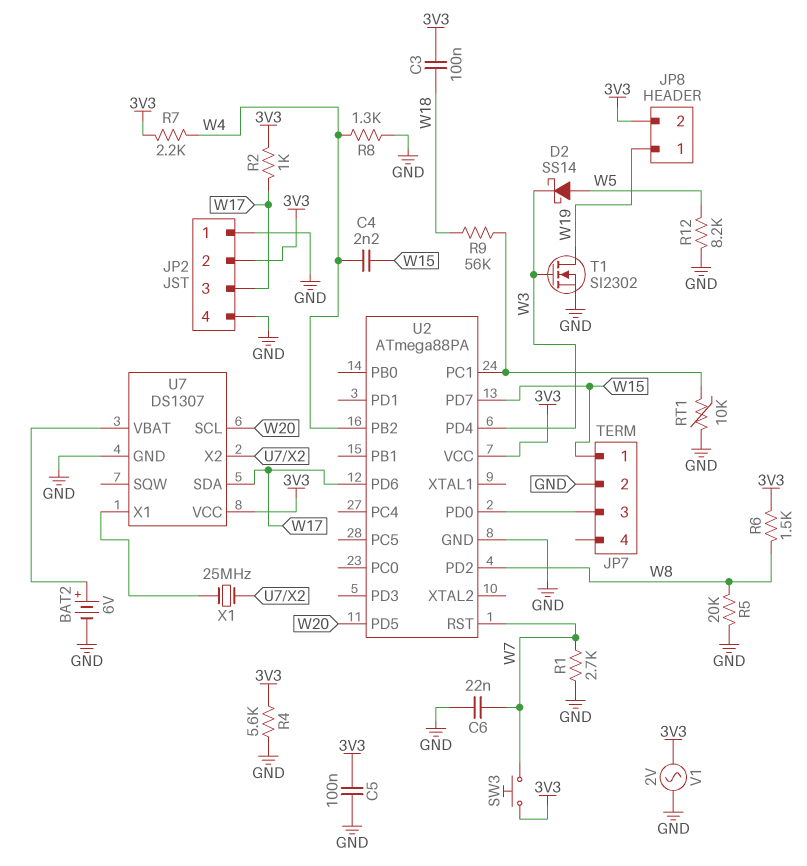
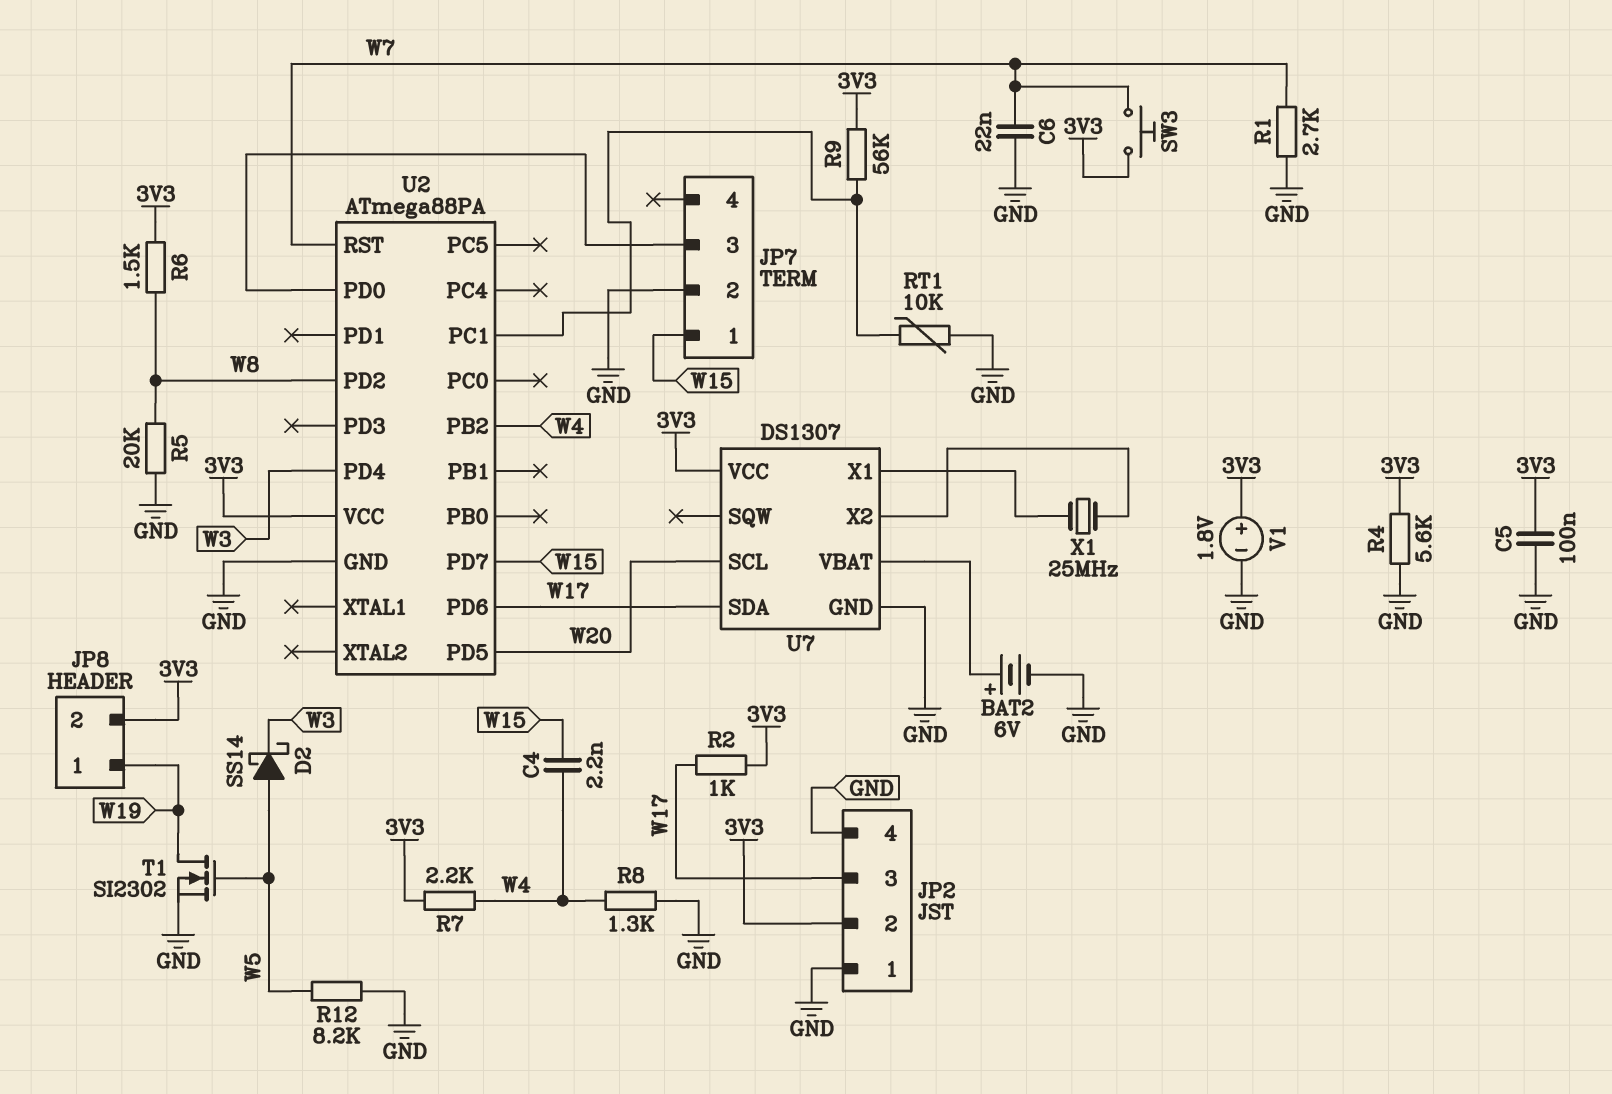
C3: 100nF (3V3, W18) -> none
R9: 56k (U2/PC1, W18) -> 56k (3V3, U2/PC1)
T1: NMOS SI2302 (G W3, D W19, S GND) -> NMOS SI2302 (G W5, D W19, S GND)
V1: AC 2V (3V3, GND) -> 1.8V (plus 3V3, minus GND)

